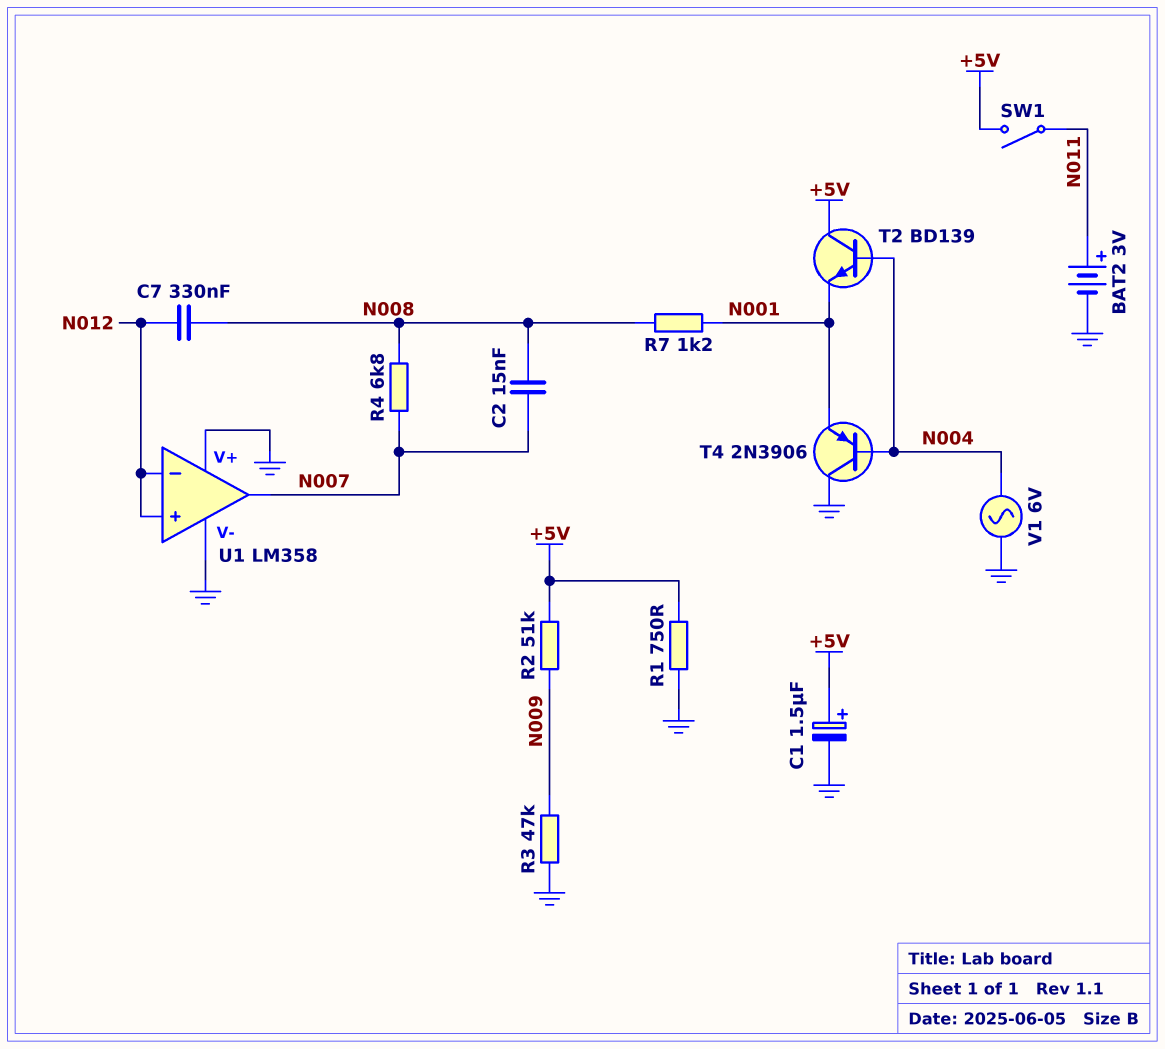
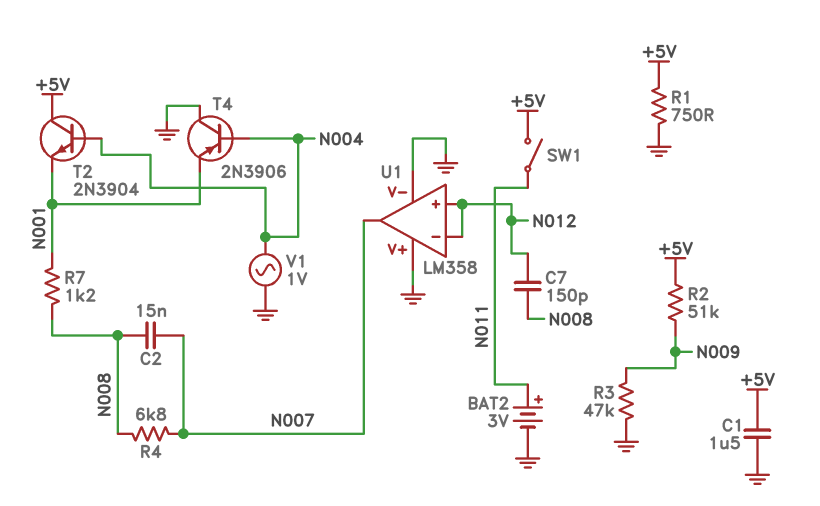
C1: 1.5uF (plus +5V, minus GND) -> 1.5uF (+5V, GND)
C7: 330nF (N008, N012) -> 150pF (N008, N012)
T2: NPN BD139 (B N004, C +5V, E N001) -> NPN 2N3904 (B N004, C +5V, E N001)
V1: AC 6V (GND, N004) -> AC 1V (GND, N004)

